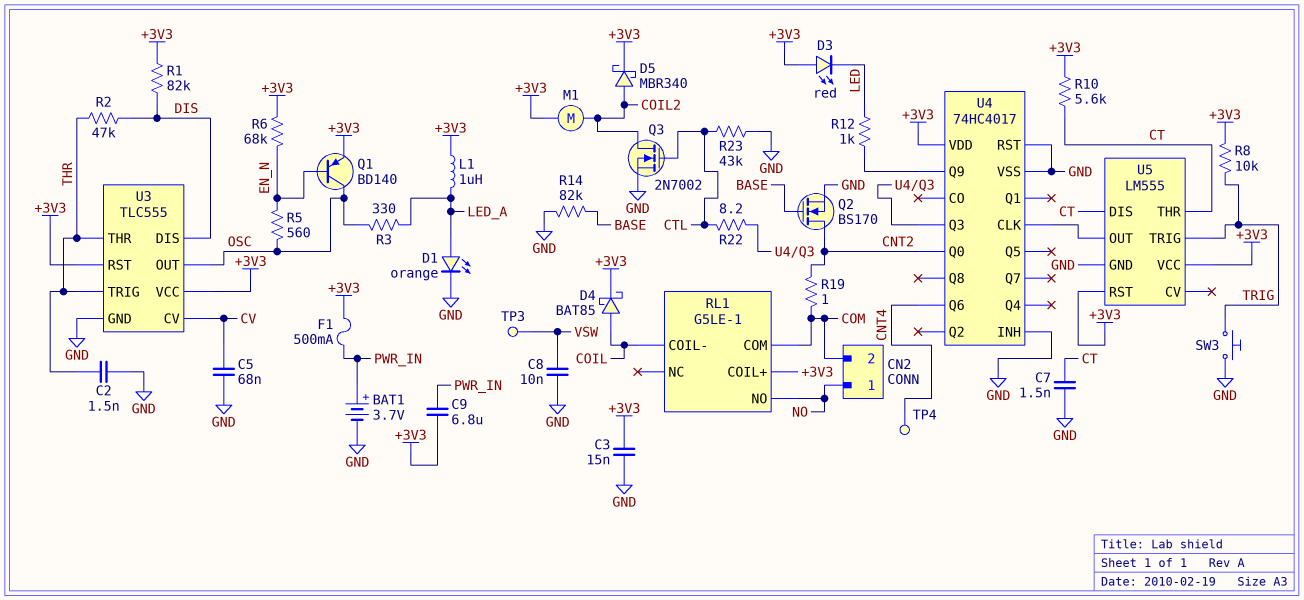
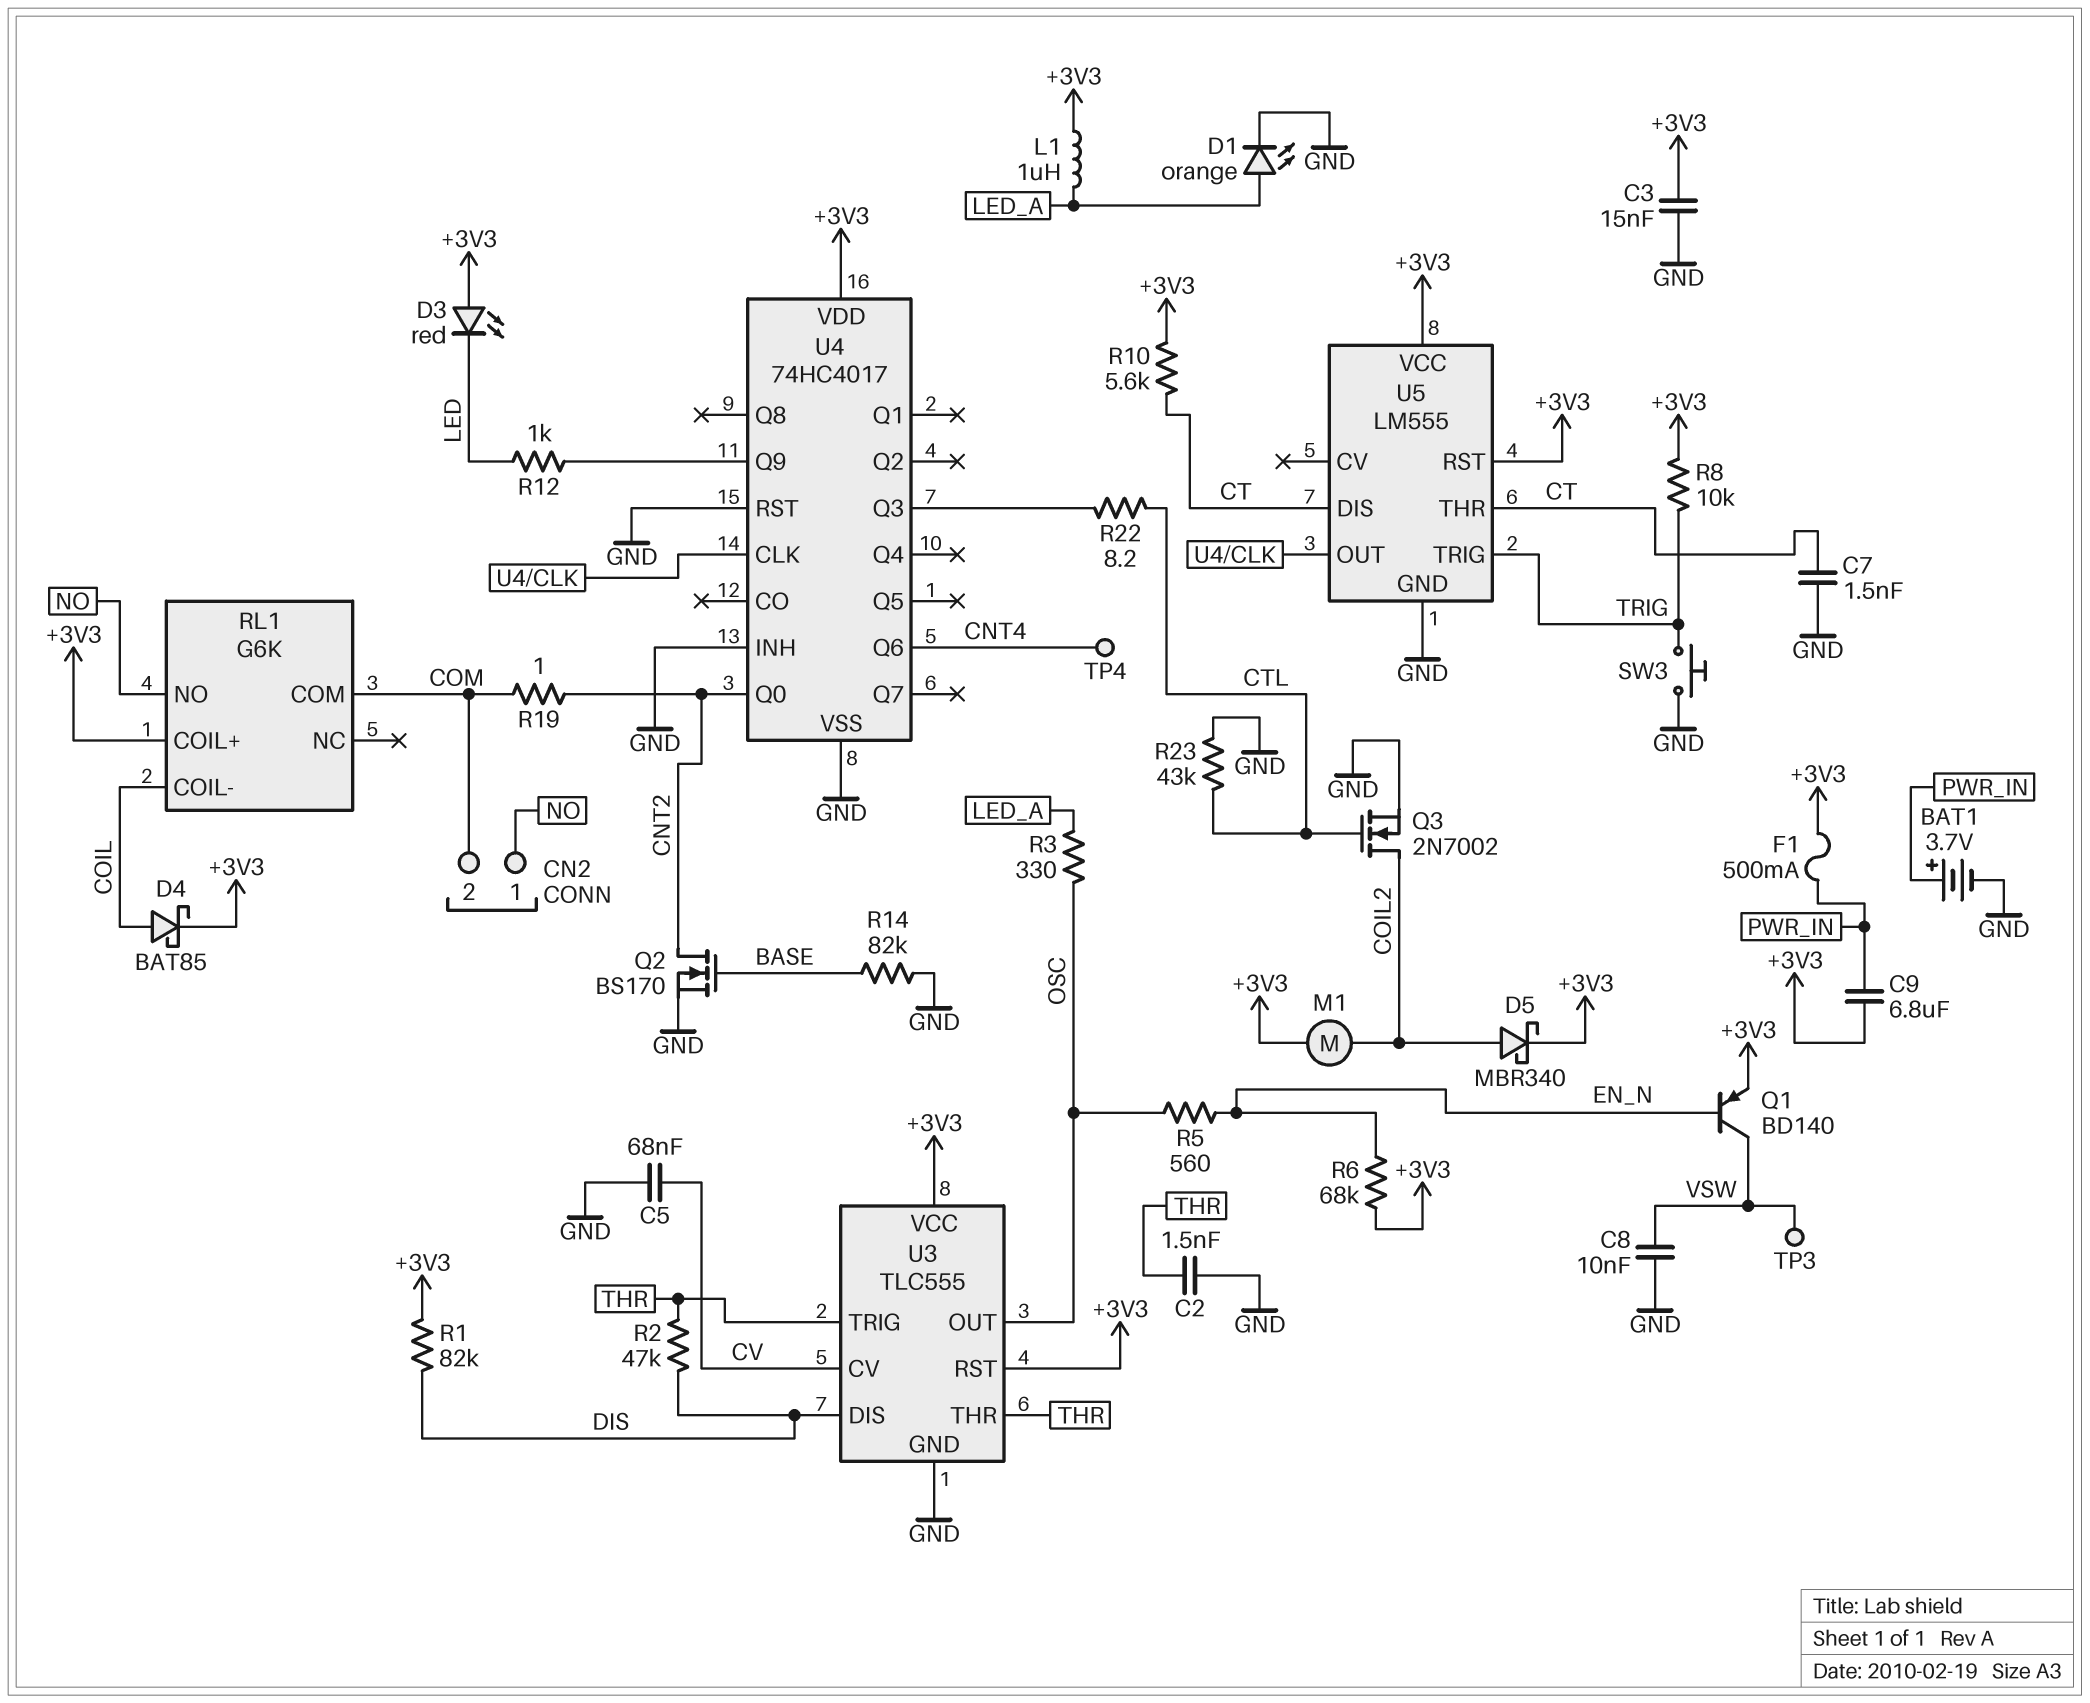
Q1: PNP BD140 (B EN_N, C OSC, E +3V3) -> PNP BD140 (B EN_N, C VSW, E +3V3)
RL1: G5LE-1 -> G6K

